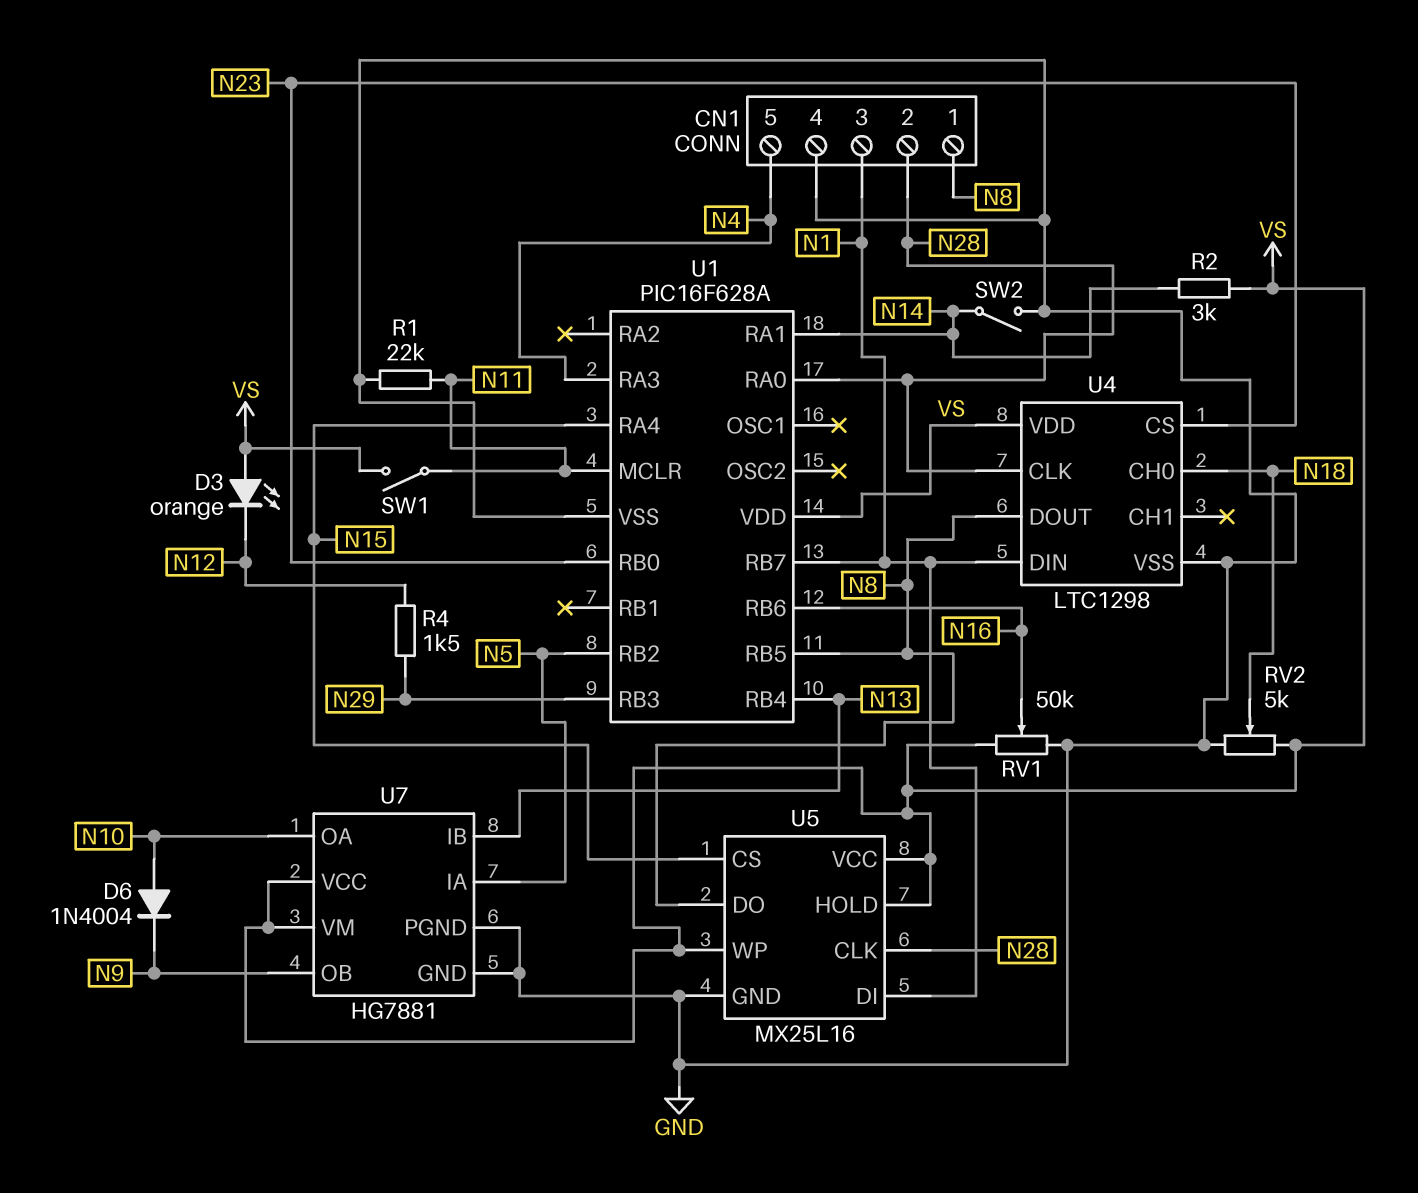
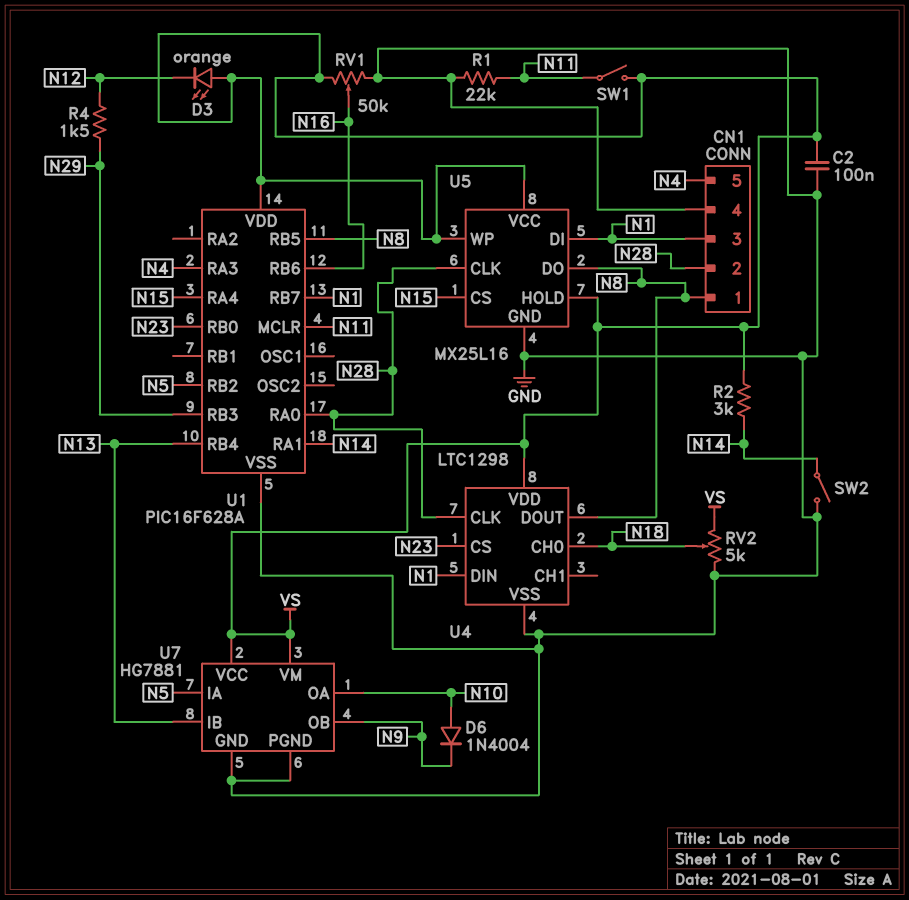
C2: none -> 100nF (GND, VS)

